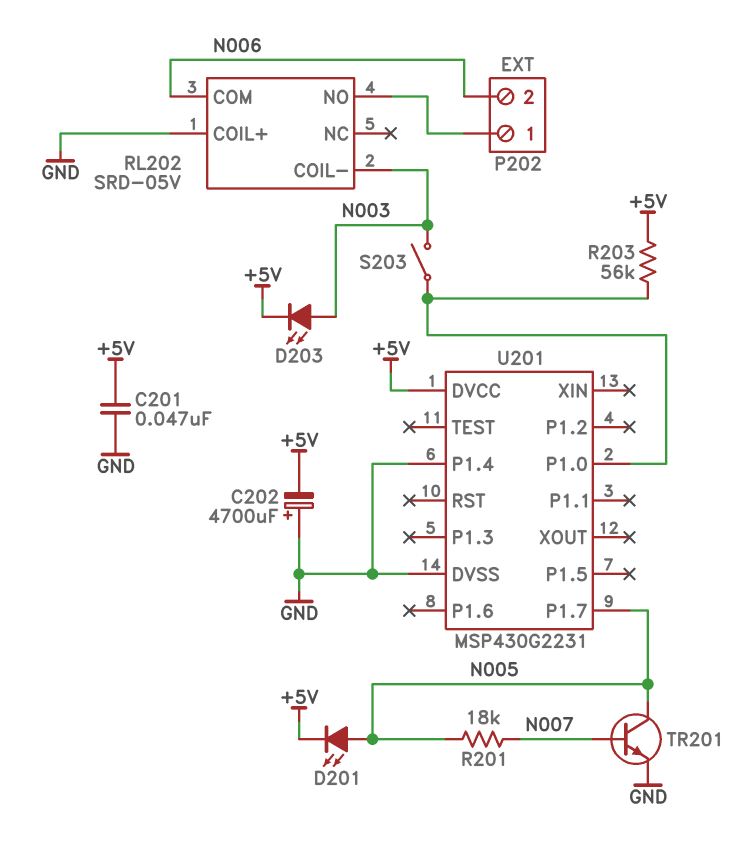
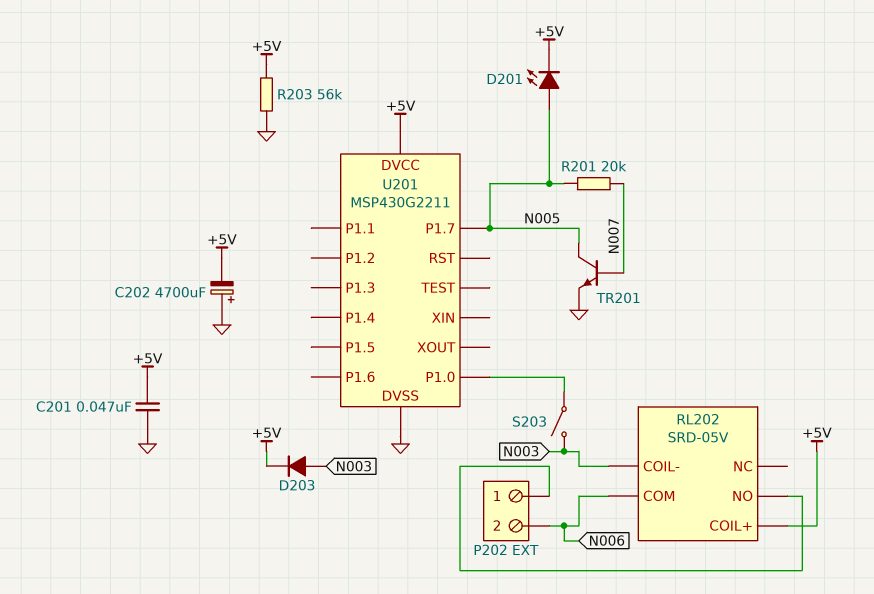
D203: LED (A N003, K +5V) -> diode (A N003, K +5V)
R201: 18k (N005, N007) -> 20k (N005, N007)
R203: 56k (+5V, U201/P1.0) -> 56k (+5V, GND)
RL202 pin COIL+: GND -> +5V
U201: MSP430G2231 -> MSP430G2211
U201 pin P1.4: GND -> none

